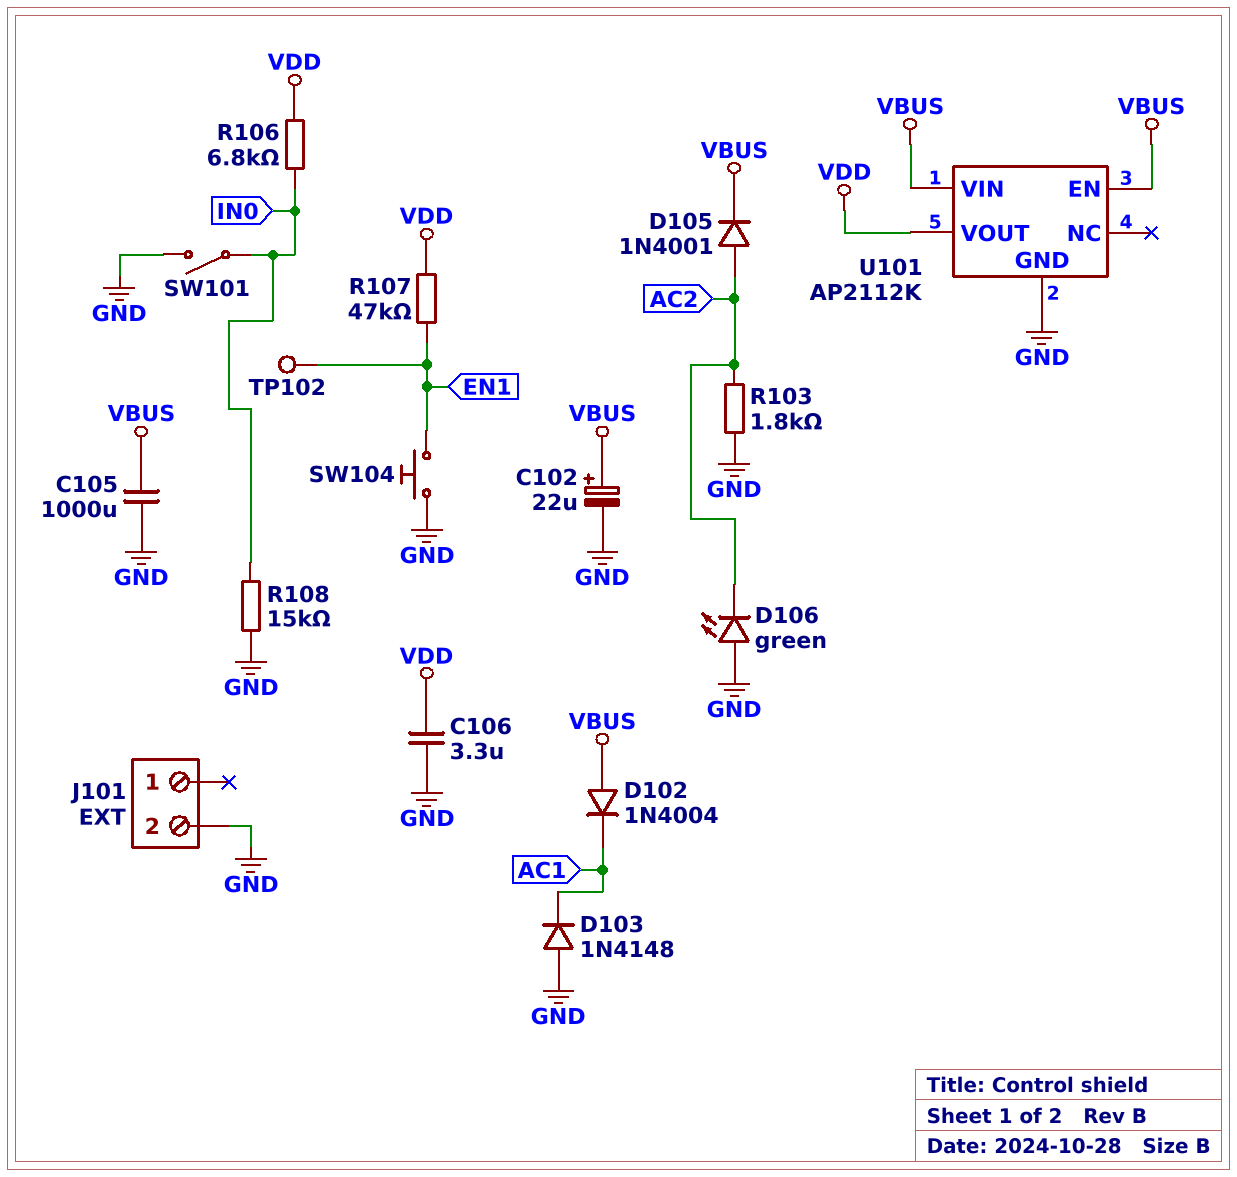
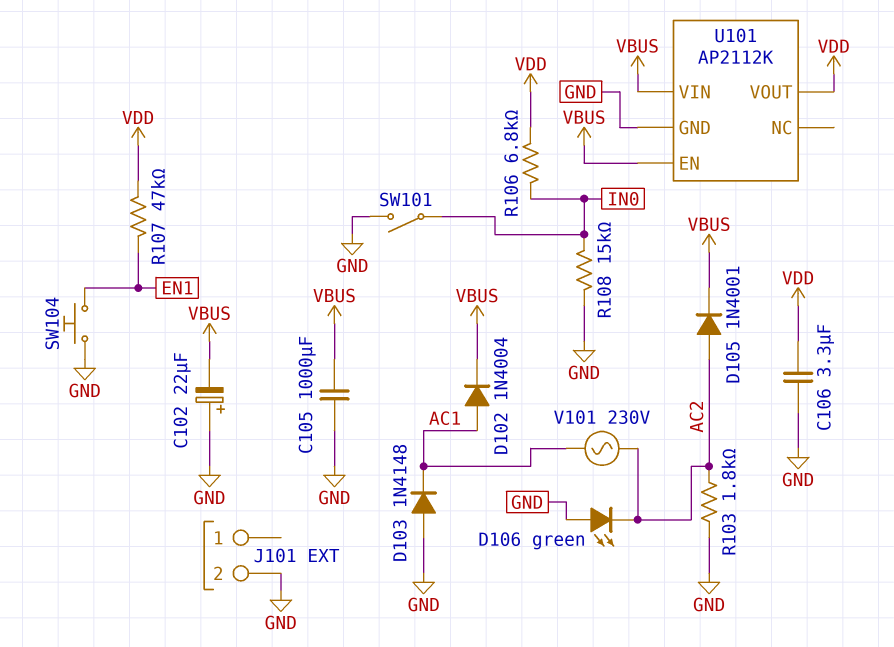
C102: 22uF (plus VBUS, minus GND) -> 22uF (plus GND, minus VBUS)
D102: diode 1N4004 (A VBUS, K AC1) -> diode 1N4004 (A AC1, K VBUS)
TP102: test point (EN1) -> none
V101: none -> AC 230V (AC1, AC2)

